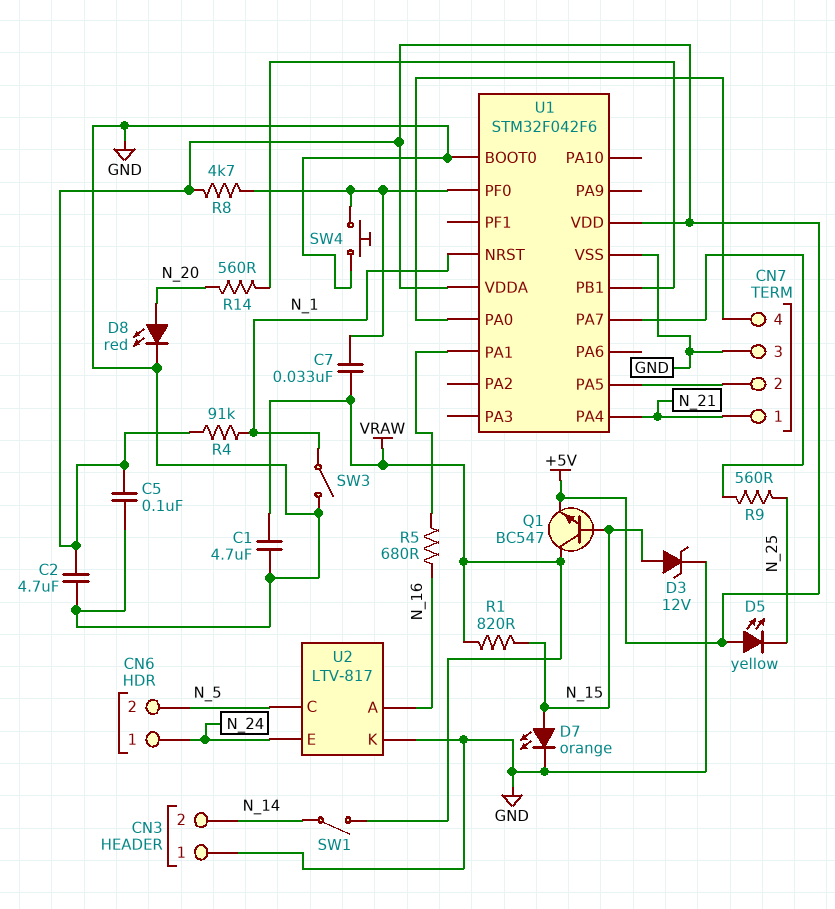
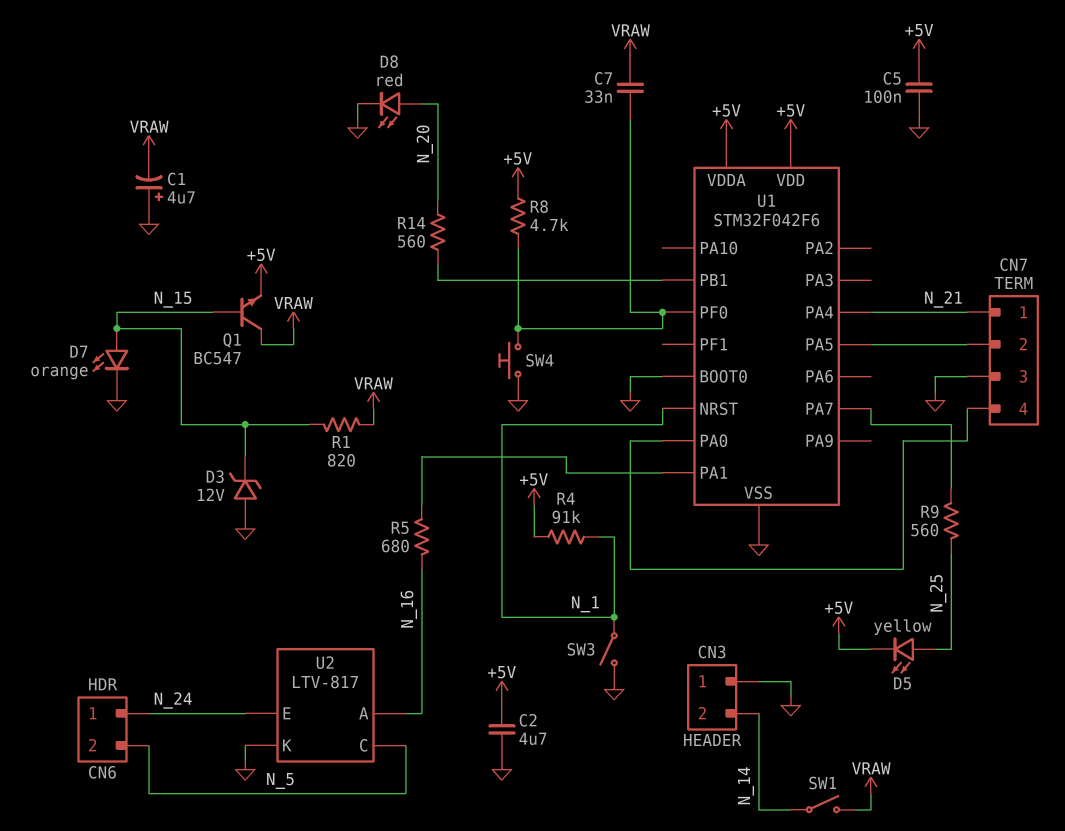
C1: 4.7uF (GND, VRAW) -> 4.7uF (plus GND, minus VRAW)
D3: zener 12V (A N_15, K GND) -> zener 12V (A GND, K N_15)
D5: LED yellow (A +5V, K N_25) -> LED yellow (A N_25, K +5V)

